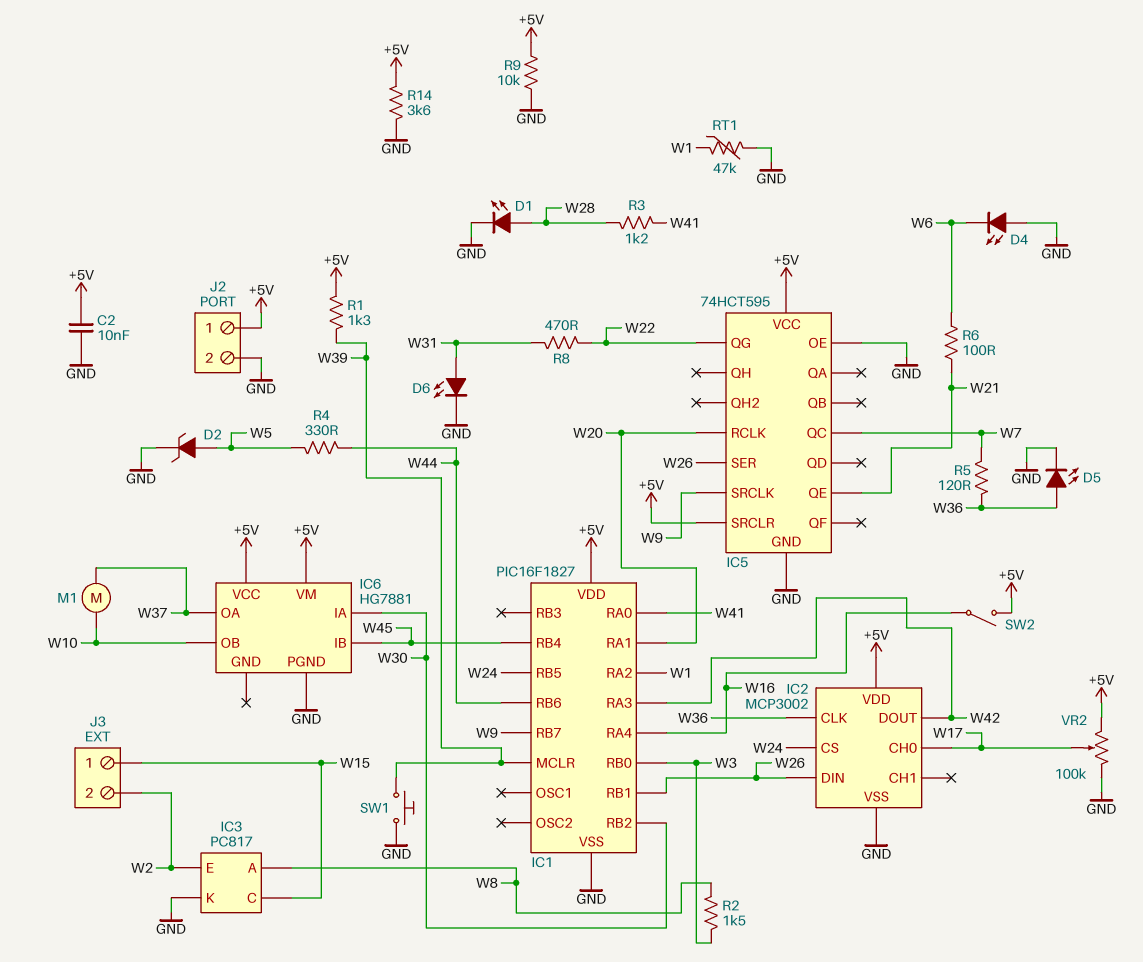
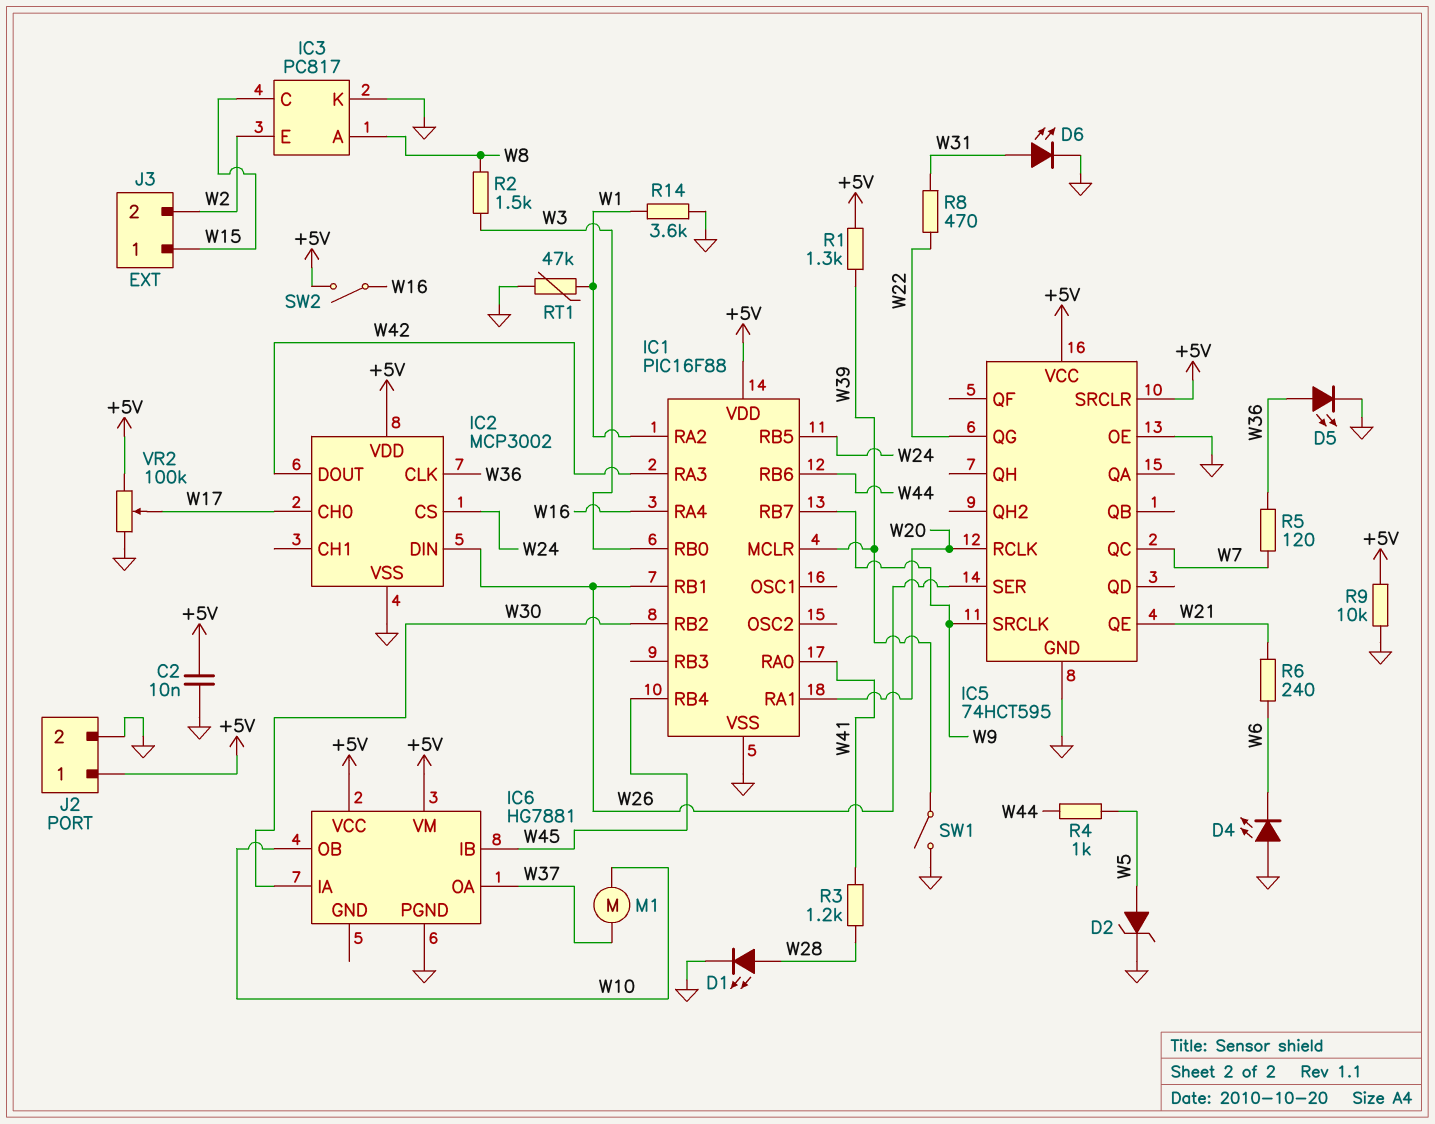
IC1: PIC16F1827 -> PIC16F88
R4: 330 (W5, W44) -> 1k (W5, W44)
R6: 100 (W6, W21) -> 240 (W6, W21)
R14: 3.6k (+5V, GND) -> 3.6k (GND, W1)
SW1: button (GND, W39) -> switch (GND, W39)

